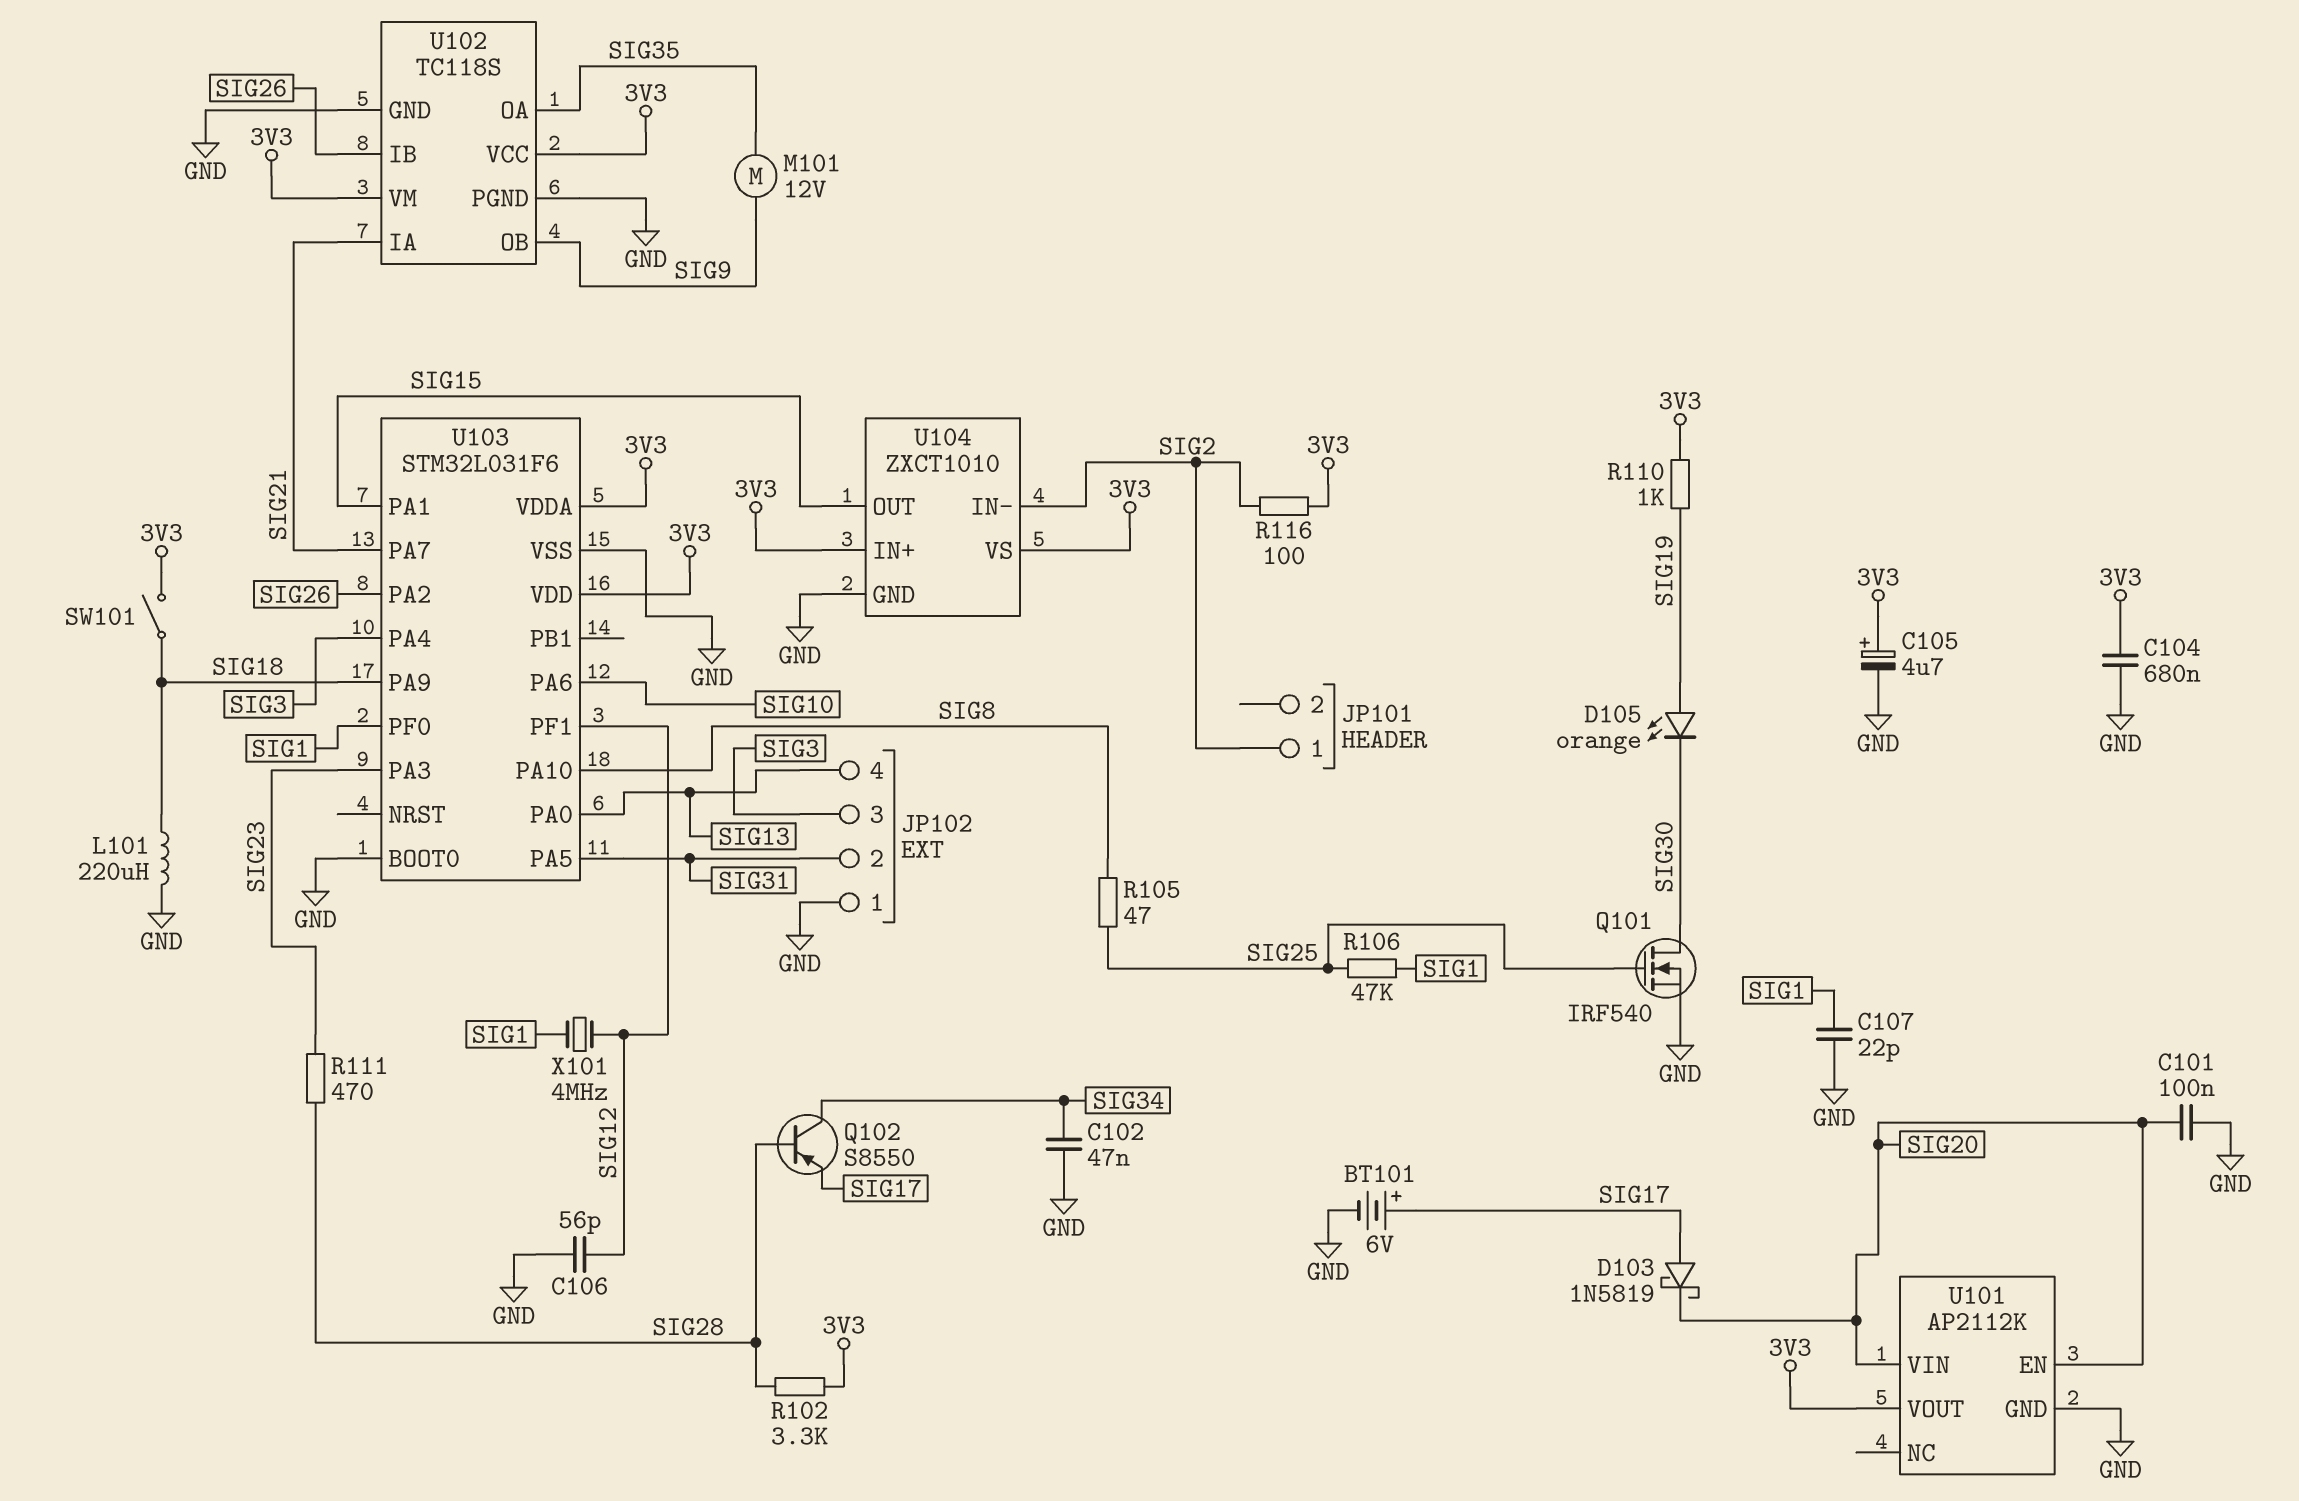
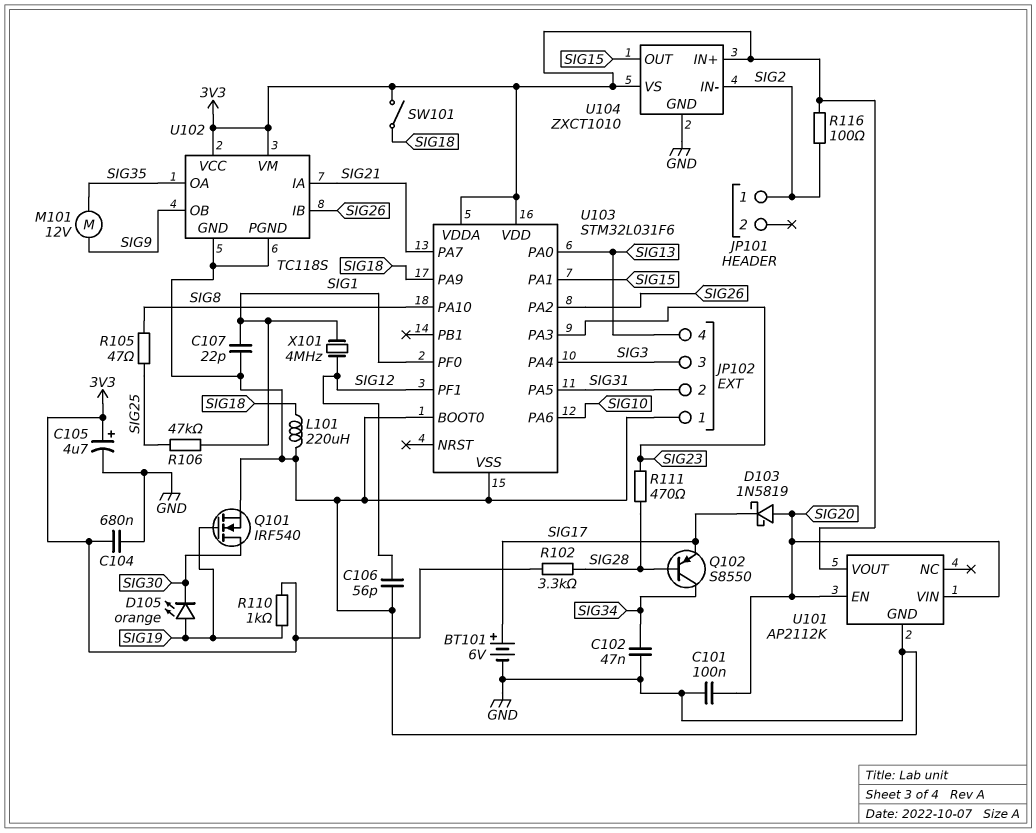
D103: schottky 1N5819 (A SIG17, K SIG20) -> schottky 1N5819 (A SIG20, K SIG17)
Q101: NMOS IRF540 (G SIG25, D SIG30, S GND) -> NMOS IRF540 (G SIG19, D SIG30, S GND)

